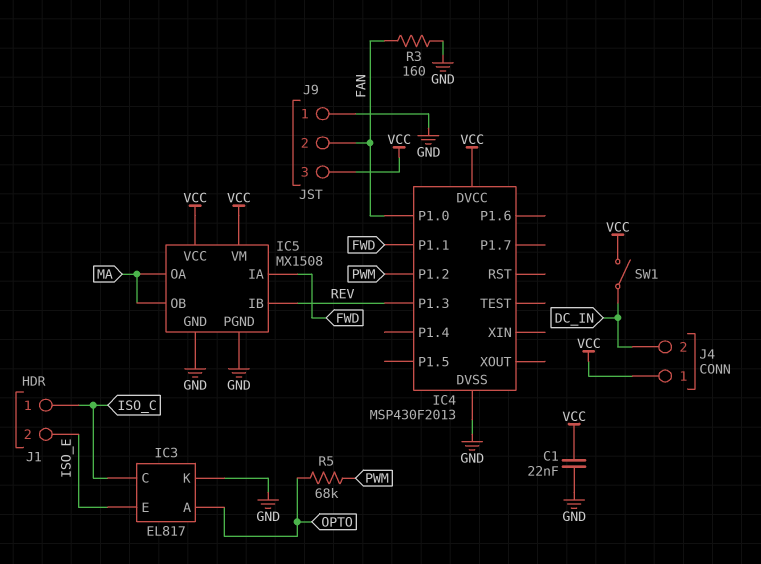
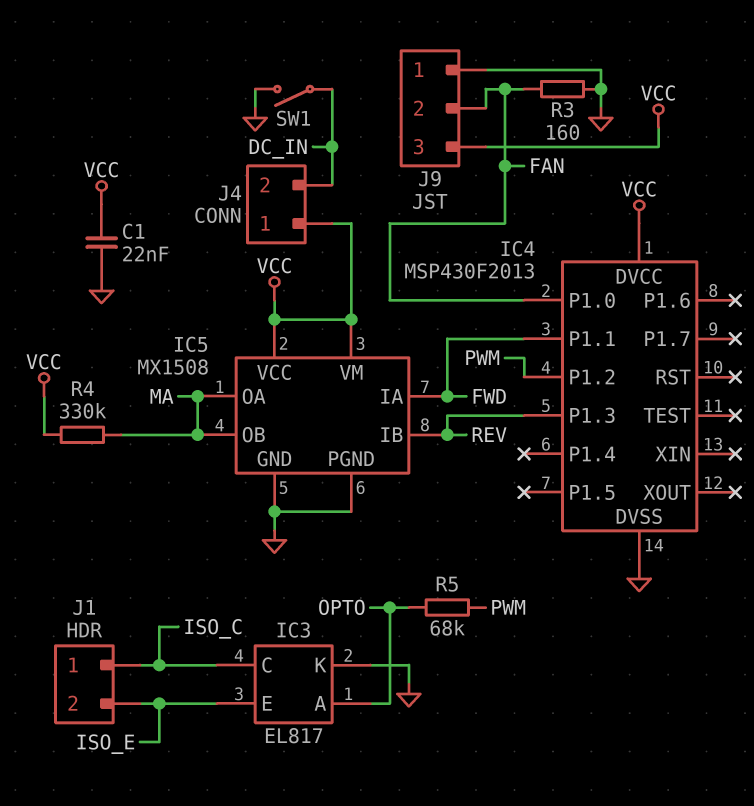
R4: none -> 330k (MA, VCC)
SW1: switch (DC_IN, VCC) -> switch (DC_IN, GND)

